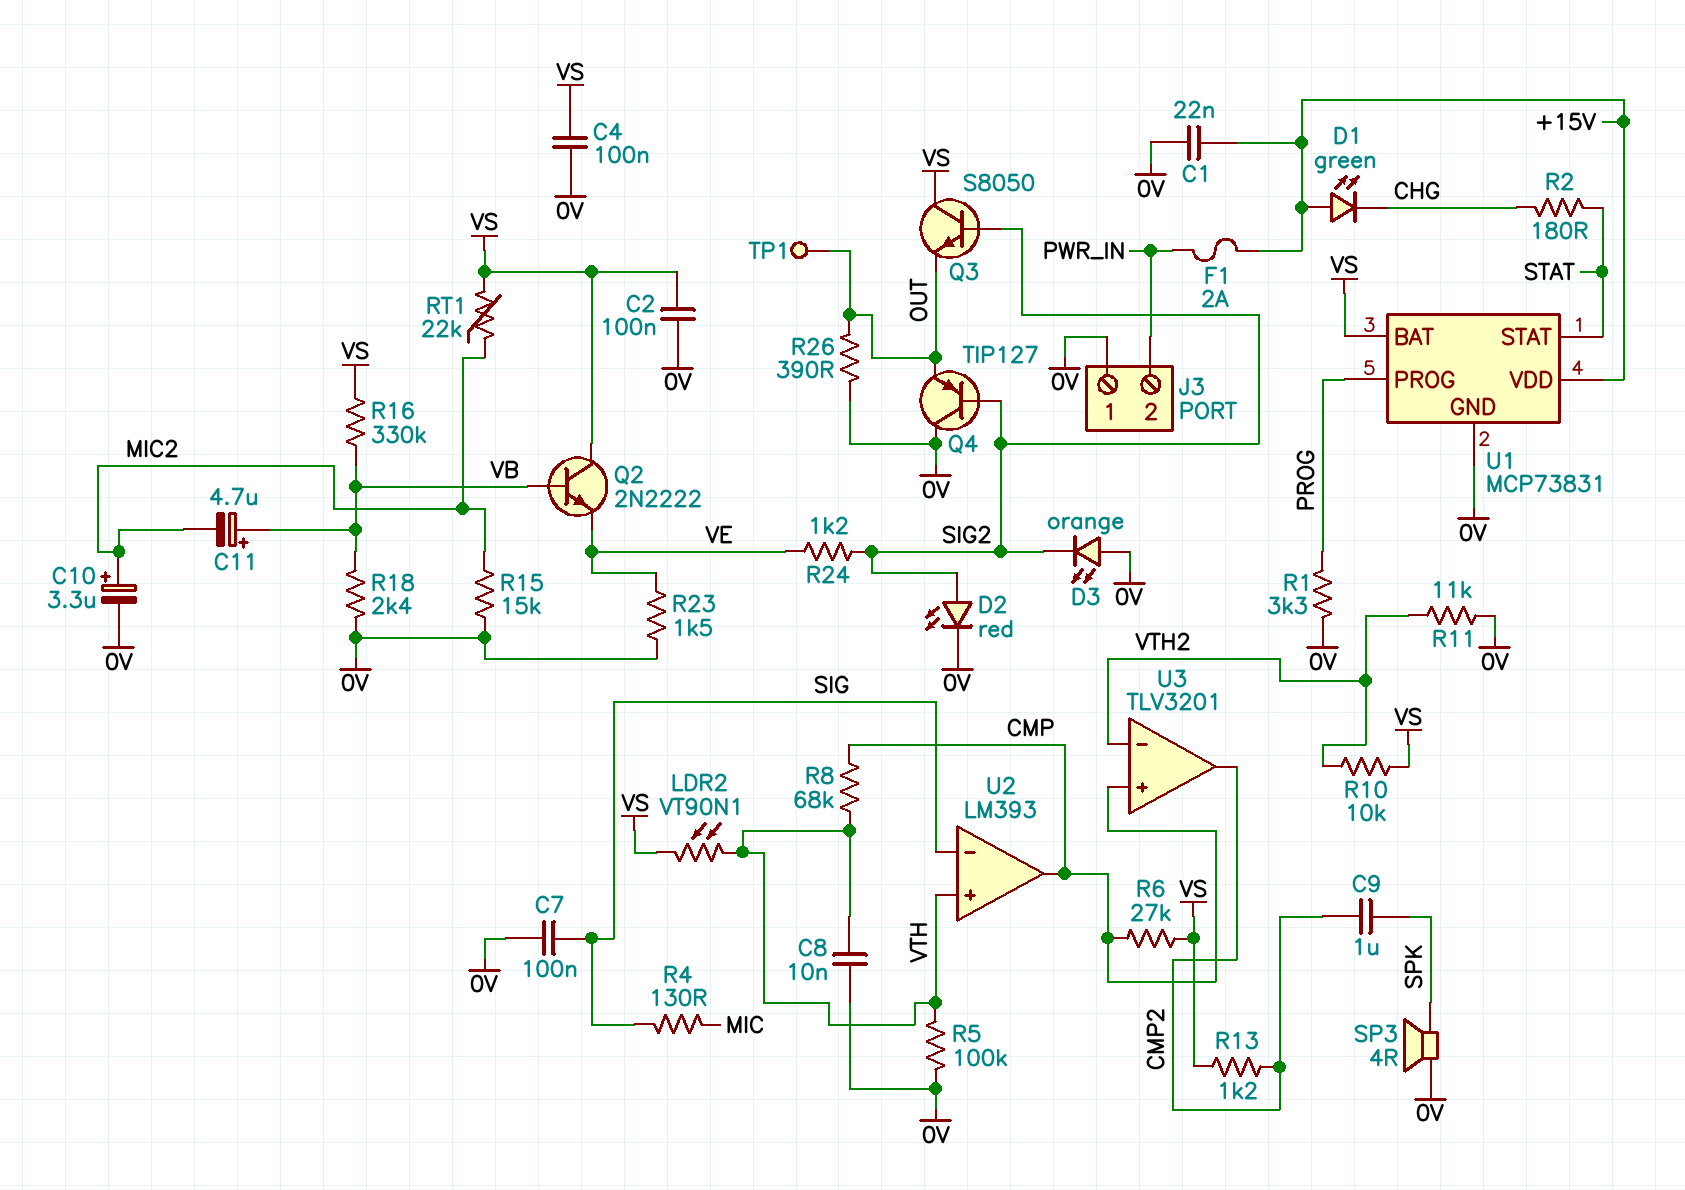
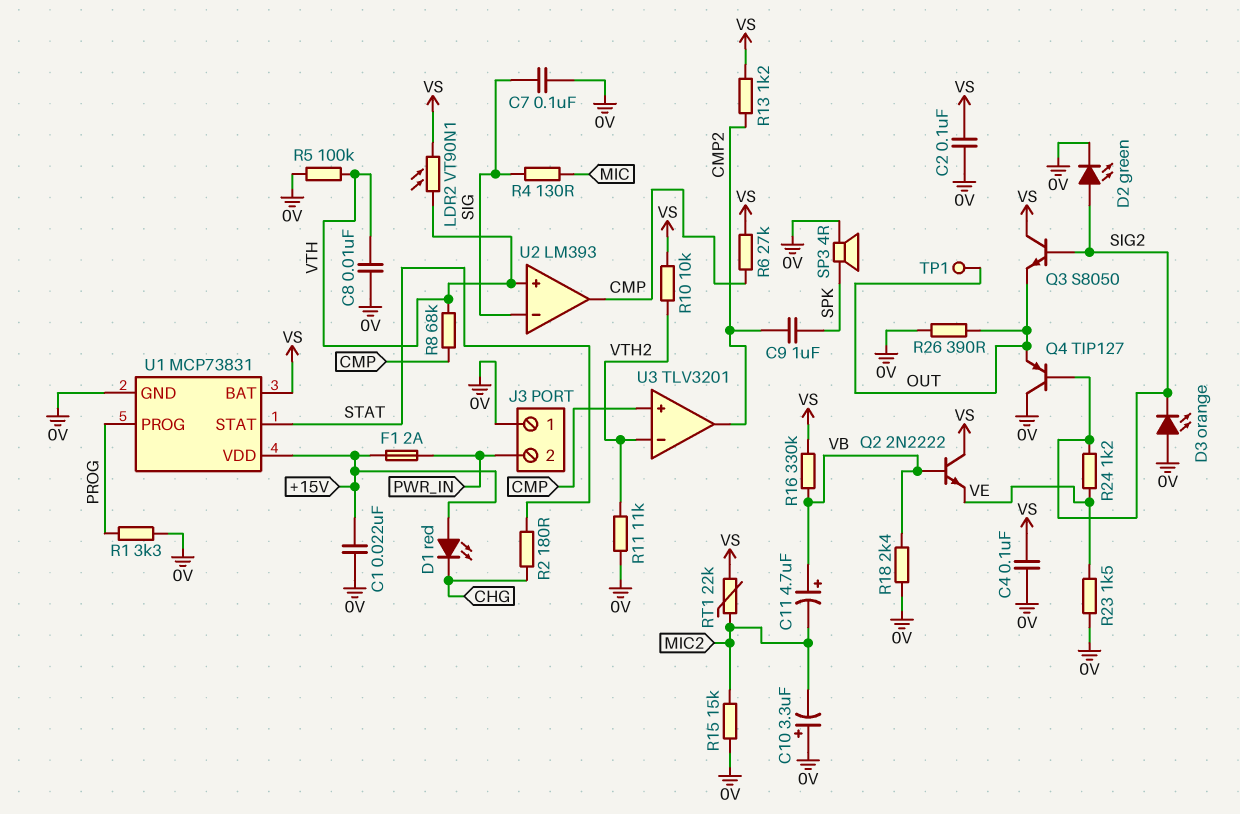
C10: 3.3uF (plus MIC2, minus 0V) -> 3.3uF (plus 0V, minus MIC2)
D1: LED green (A +15V, K CHG) -> LED red (A +15V, K CHG)
D2: LED red (A SIG2, K 0V) -> LED green (A SIG2, K 0V)

